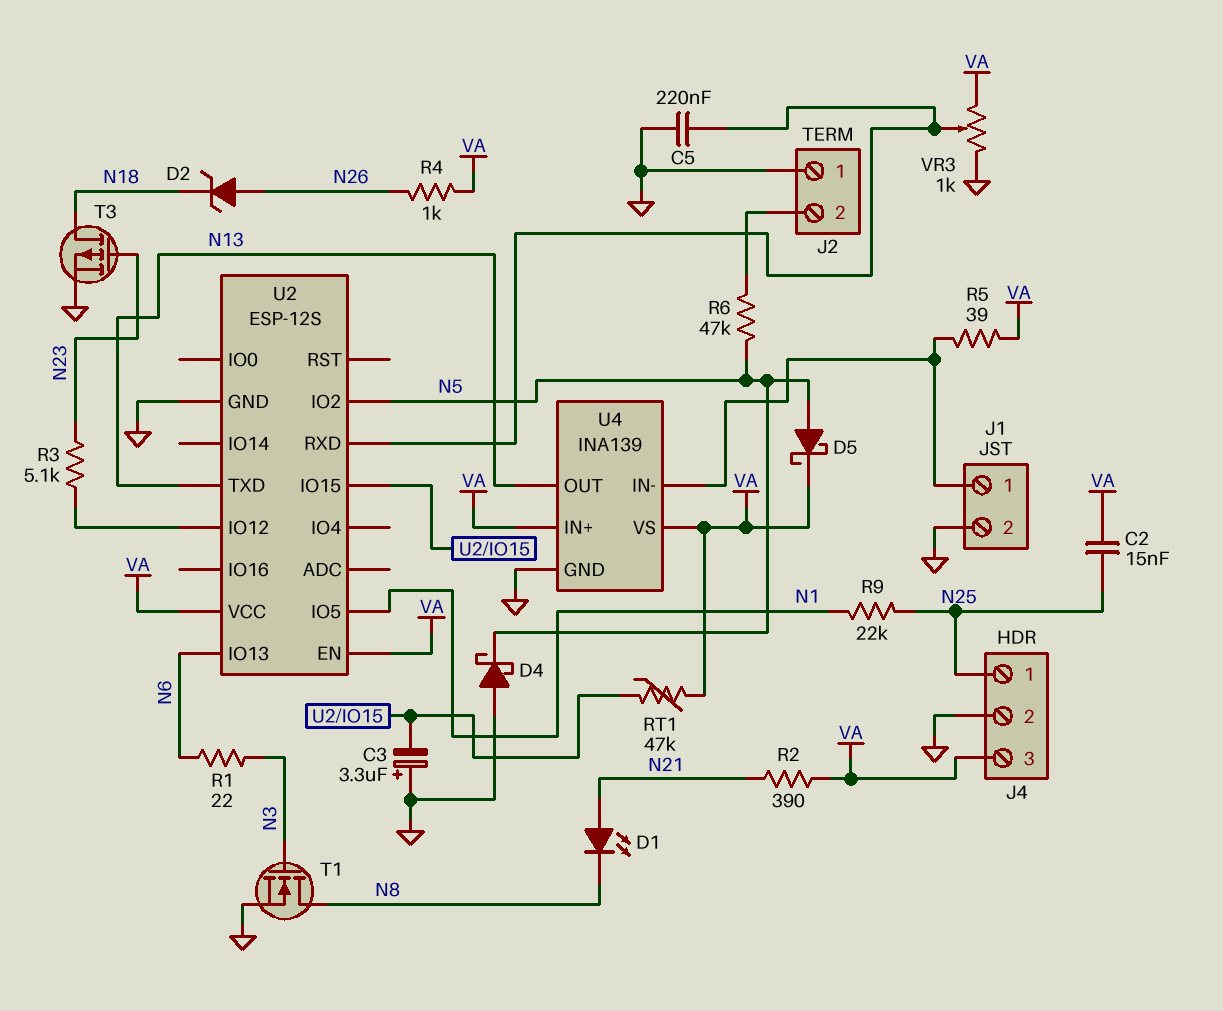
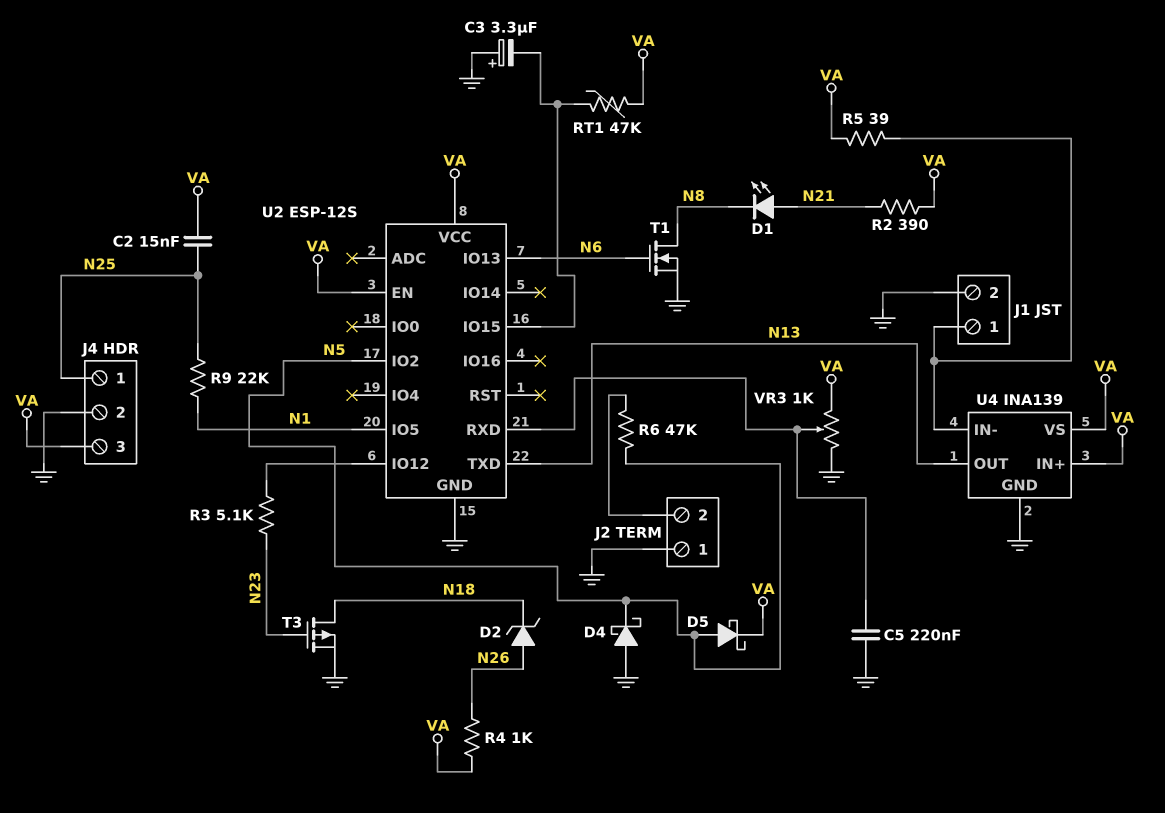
R1: 22 (N3, N6) -> none
T1: NMOS (G N3, D N8, S GND) -> NMOS (G N6, D N8, S GND)

